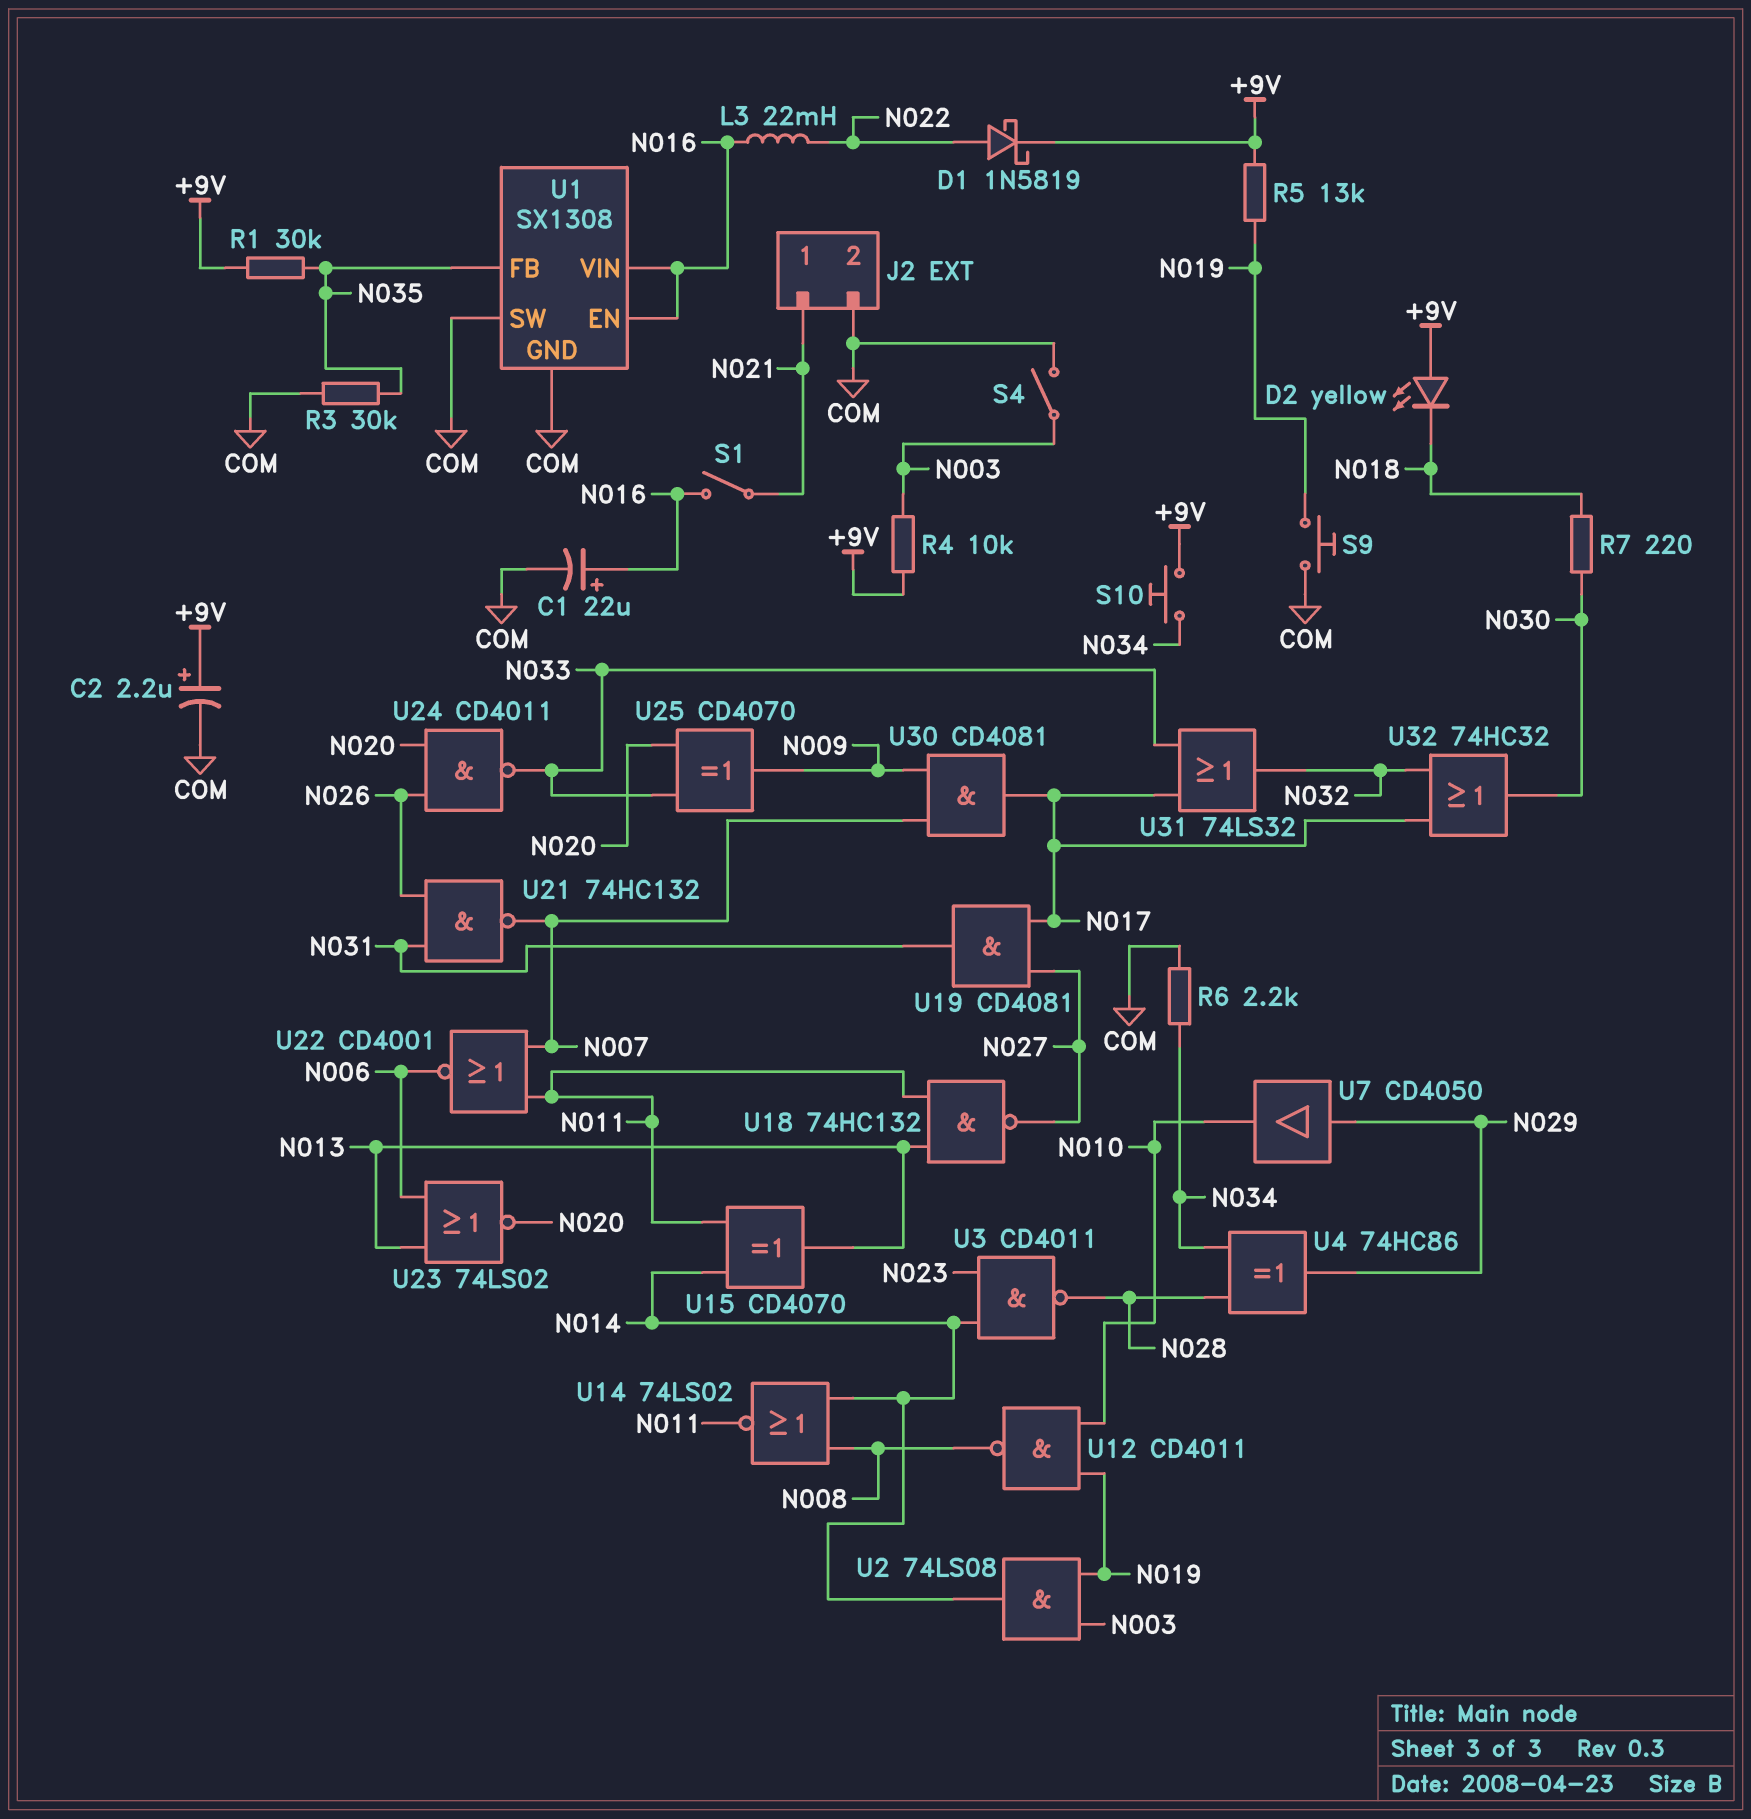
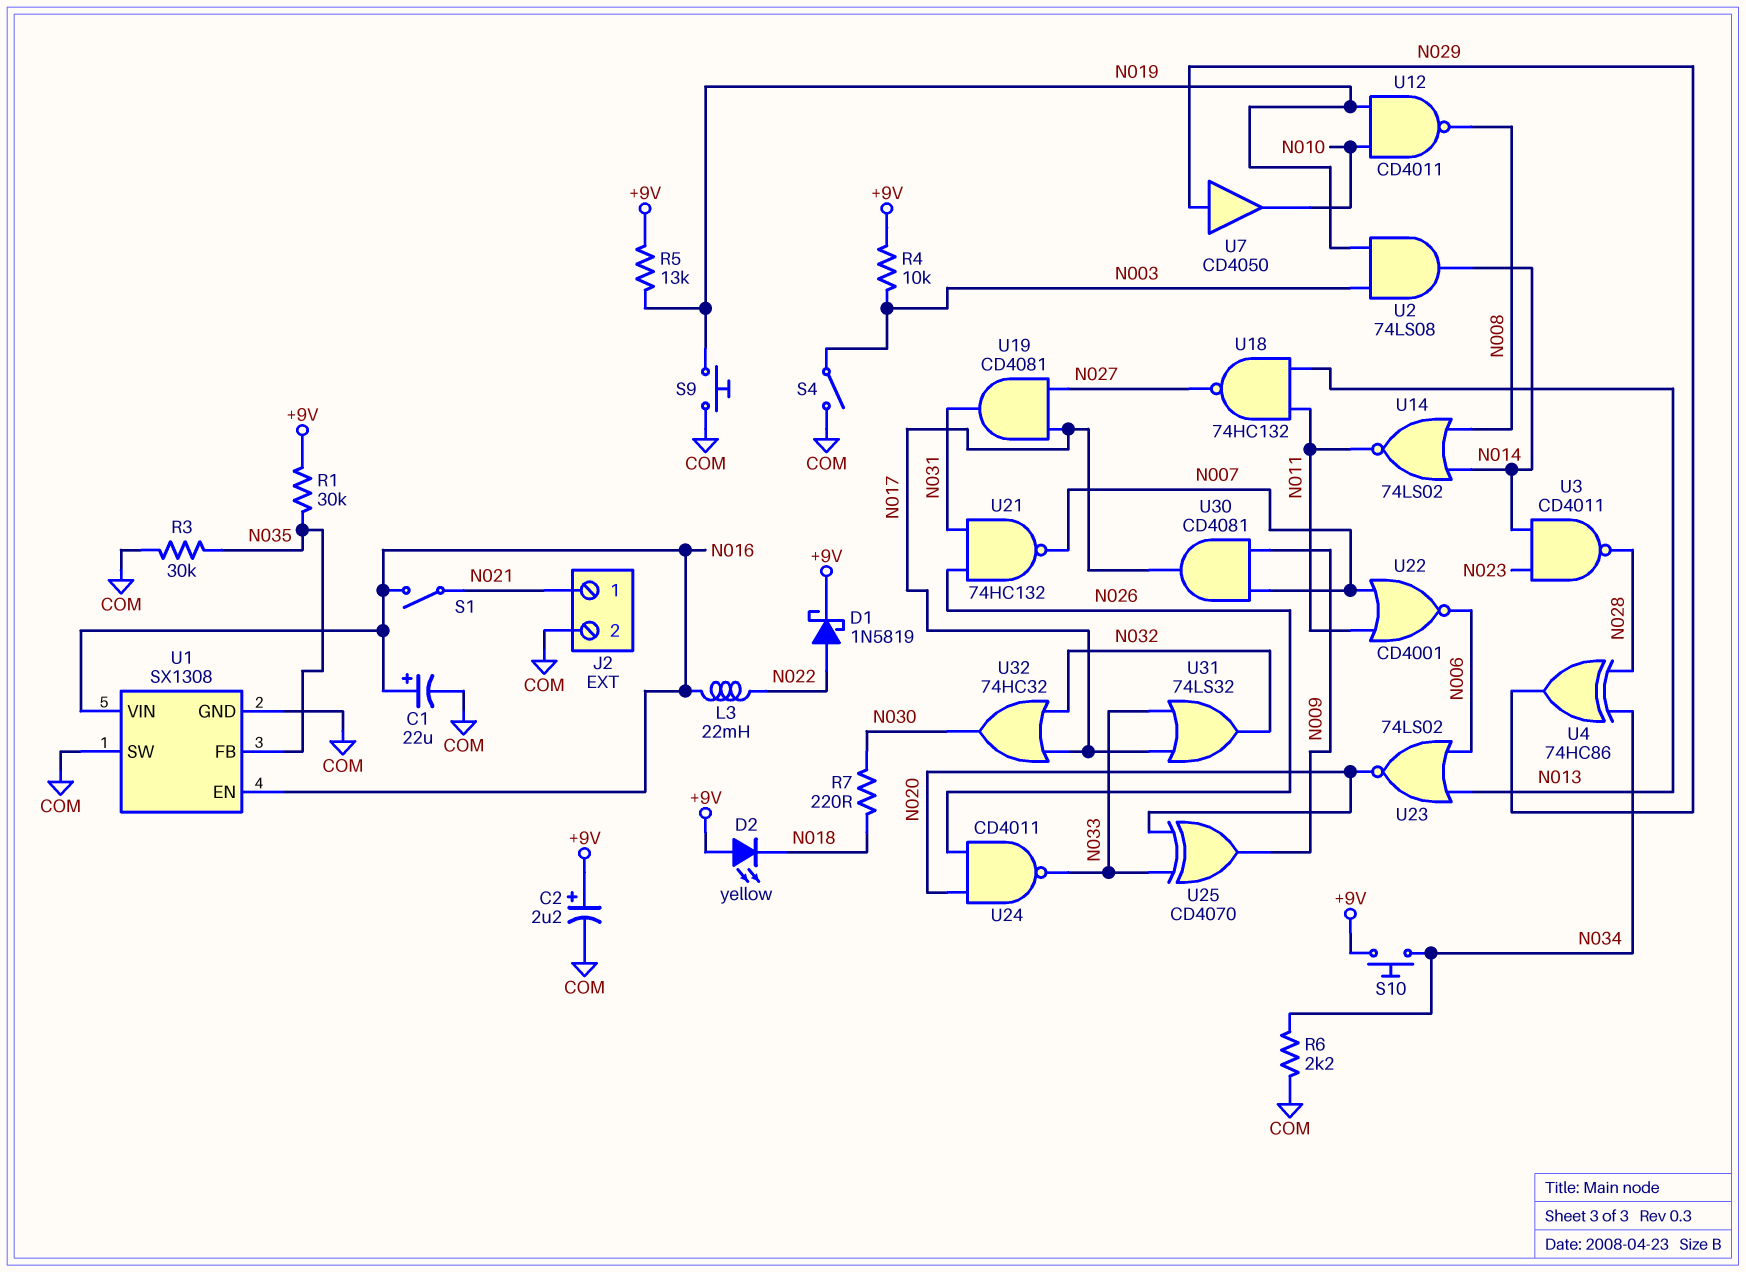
U15: XOR CD4070 (in N011, in N014, out N013) -> none

